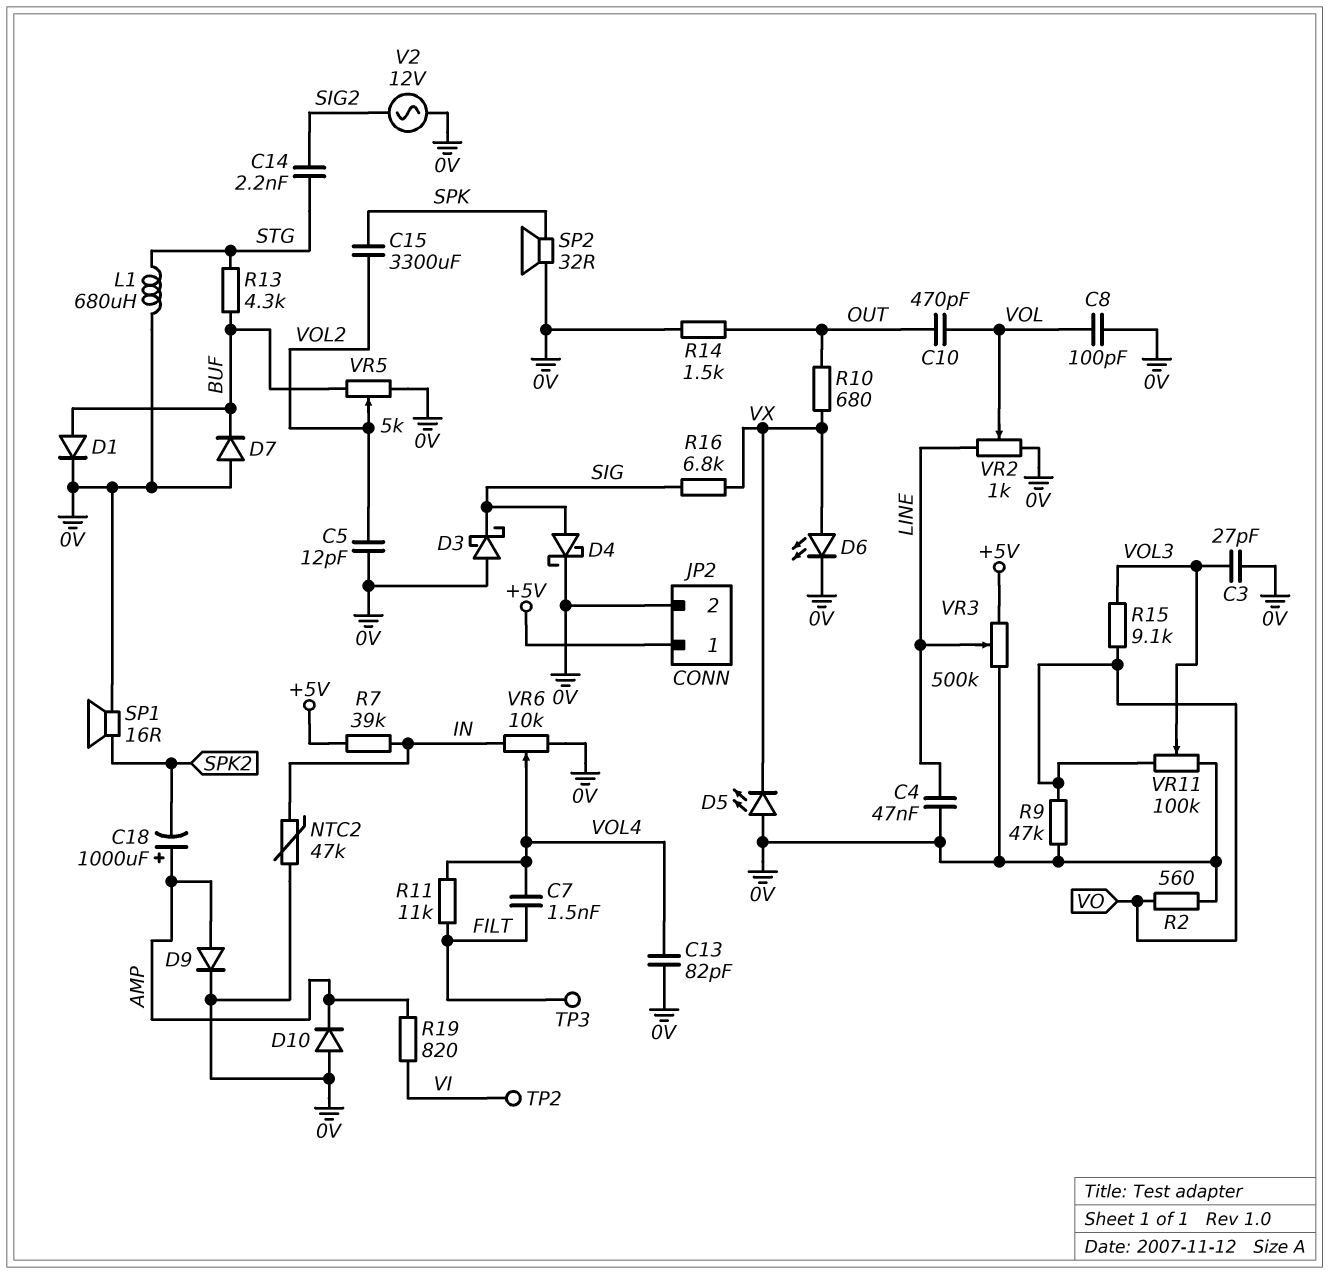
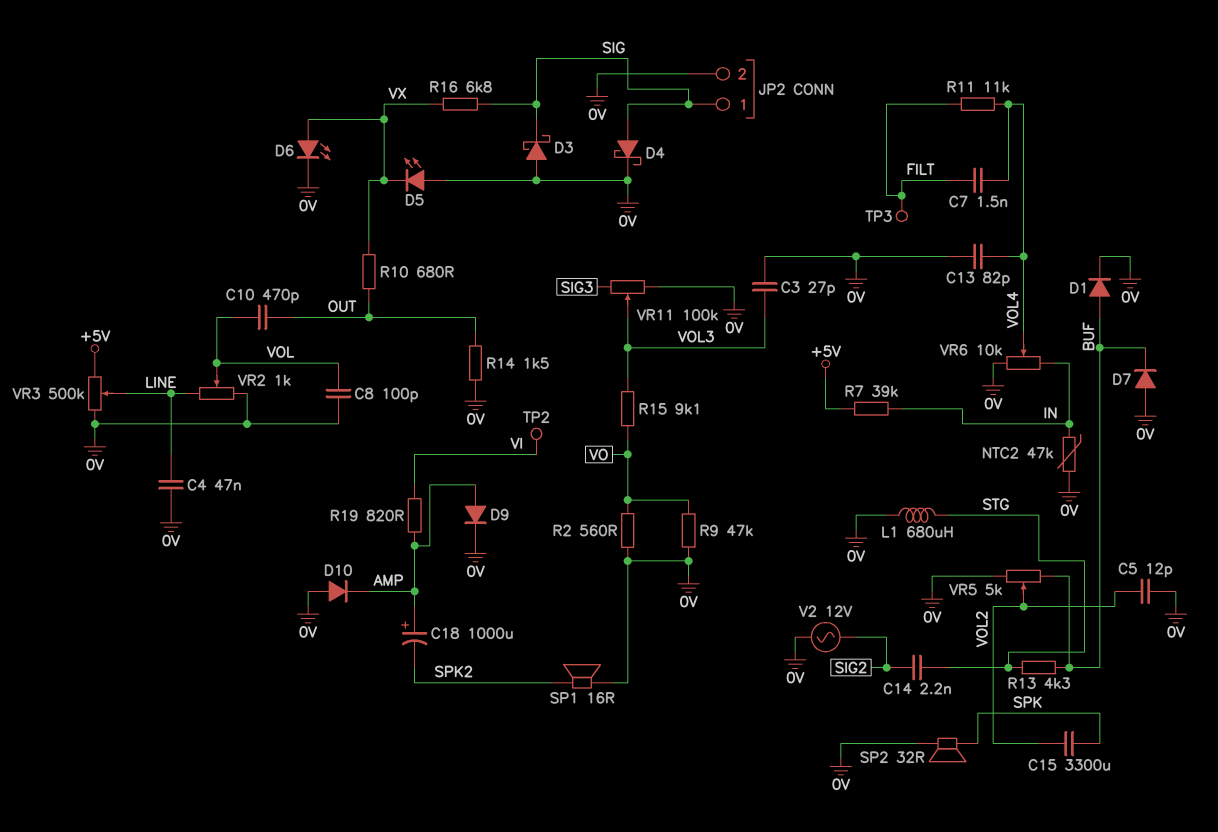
JP2 pin 1: +5V -> SIG
VR11: 100k (0V, VO, wiper VOL3) -> 100k (0V, SIG3, wiper VOL3)

